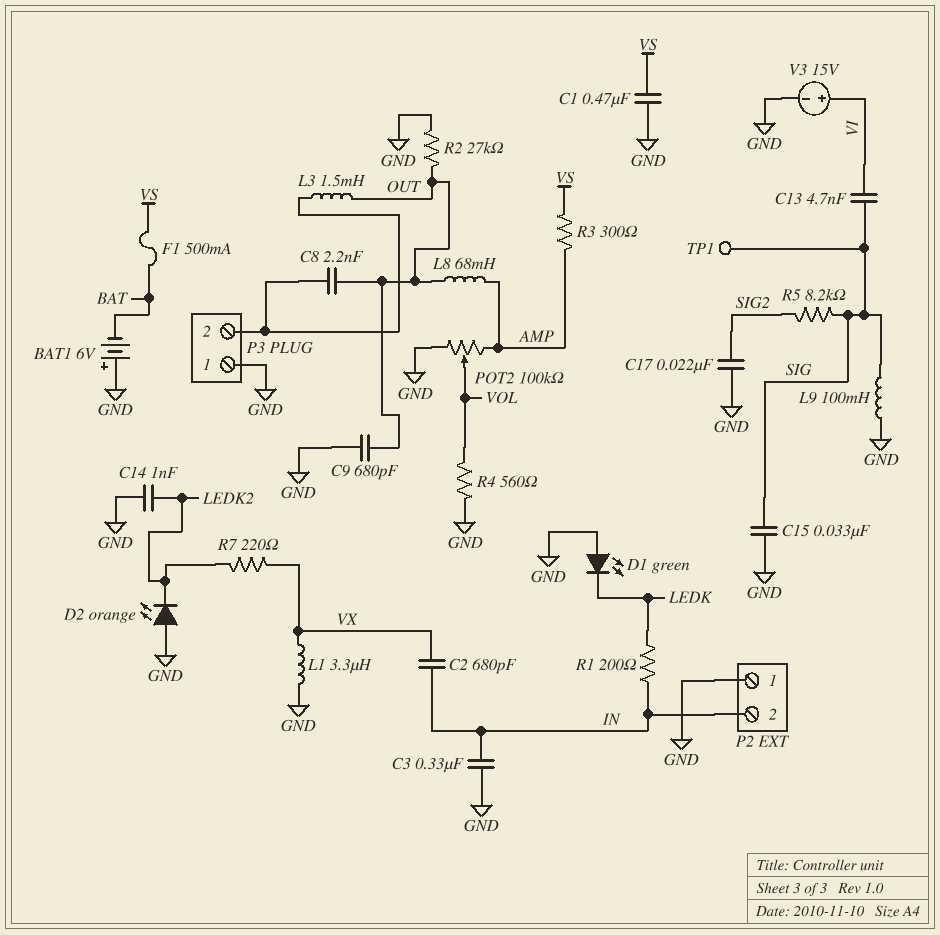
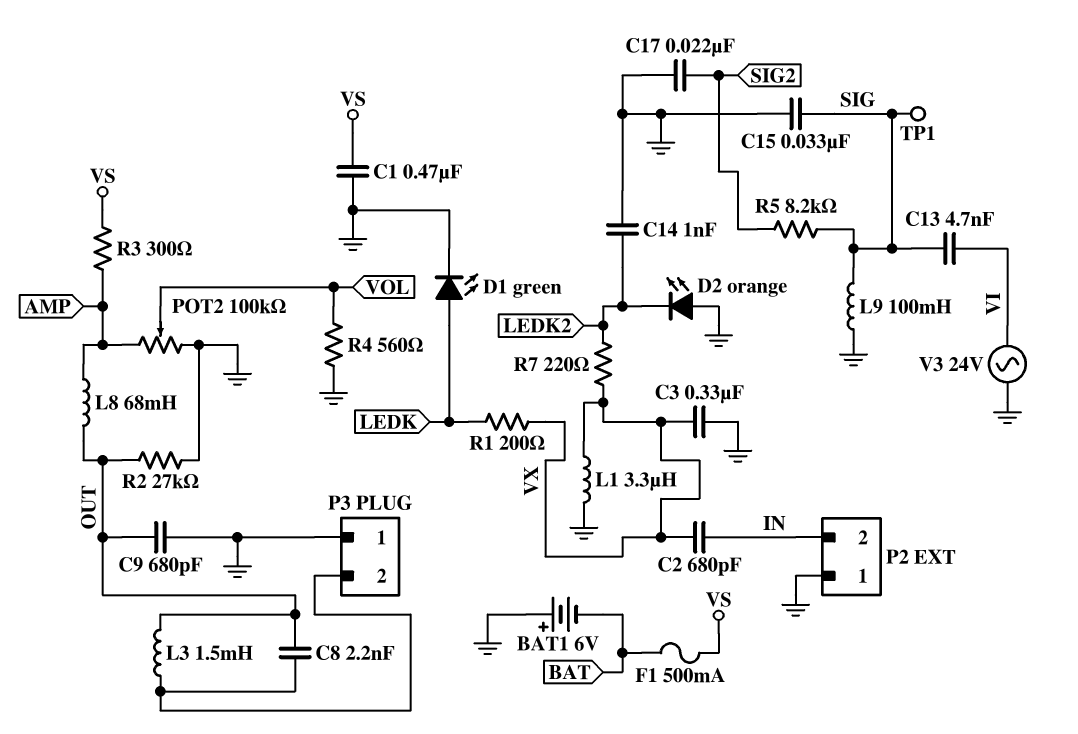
C3: 330nF (GND, IN) -> 330nF (GND, VX)
D1: LED green (A GND, K LEDK) -> LED green (A LEDK, K GND)
R1: 200 (IN, LEDK) -> 200 (LEDK, VX)
V3: 15V (plus VI, minus GND) -> AC 24V (GND, VI)

